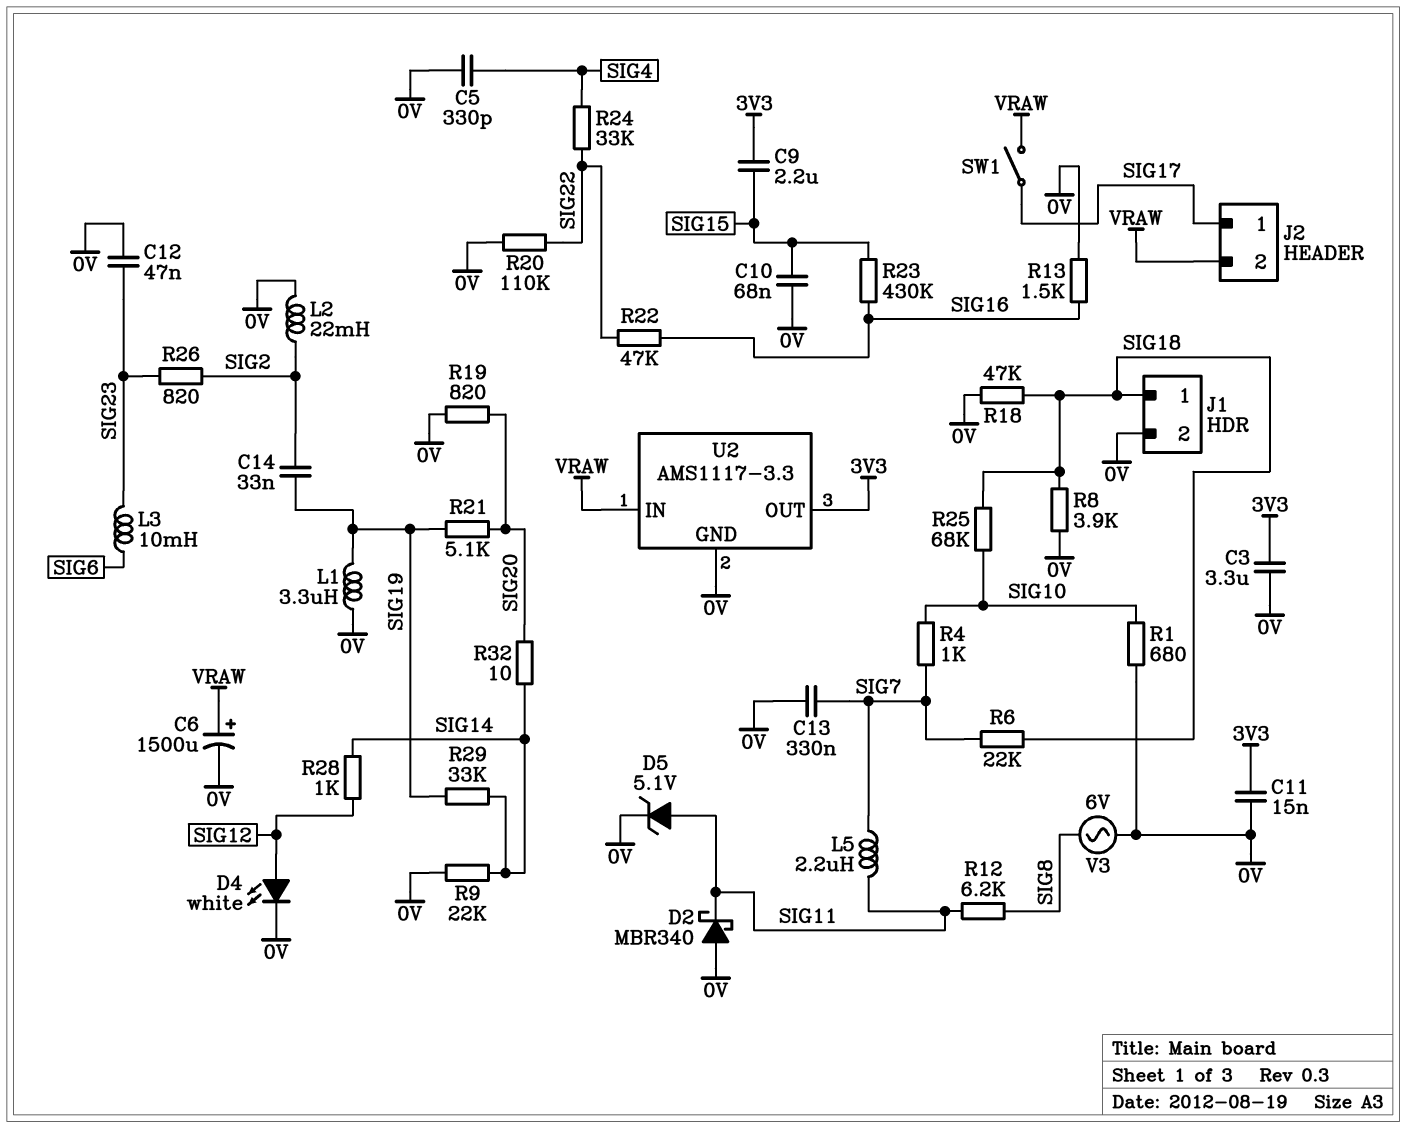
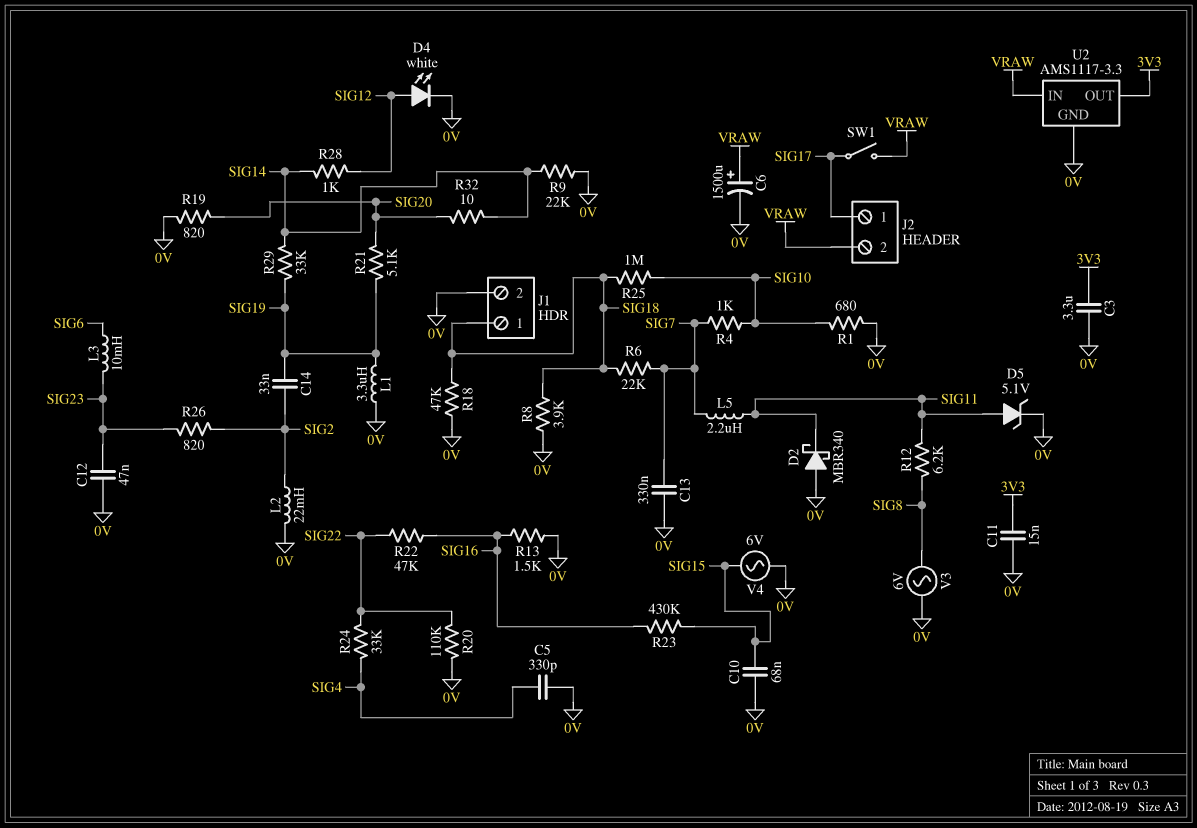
C9: 2.2uF (3V3, SIG15) -> none
R25: 68k (SIG10, SIG18) -> 1M (SIG10, SIG18)
V4: none -> AC 6V (0V, SIG15)

